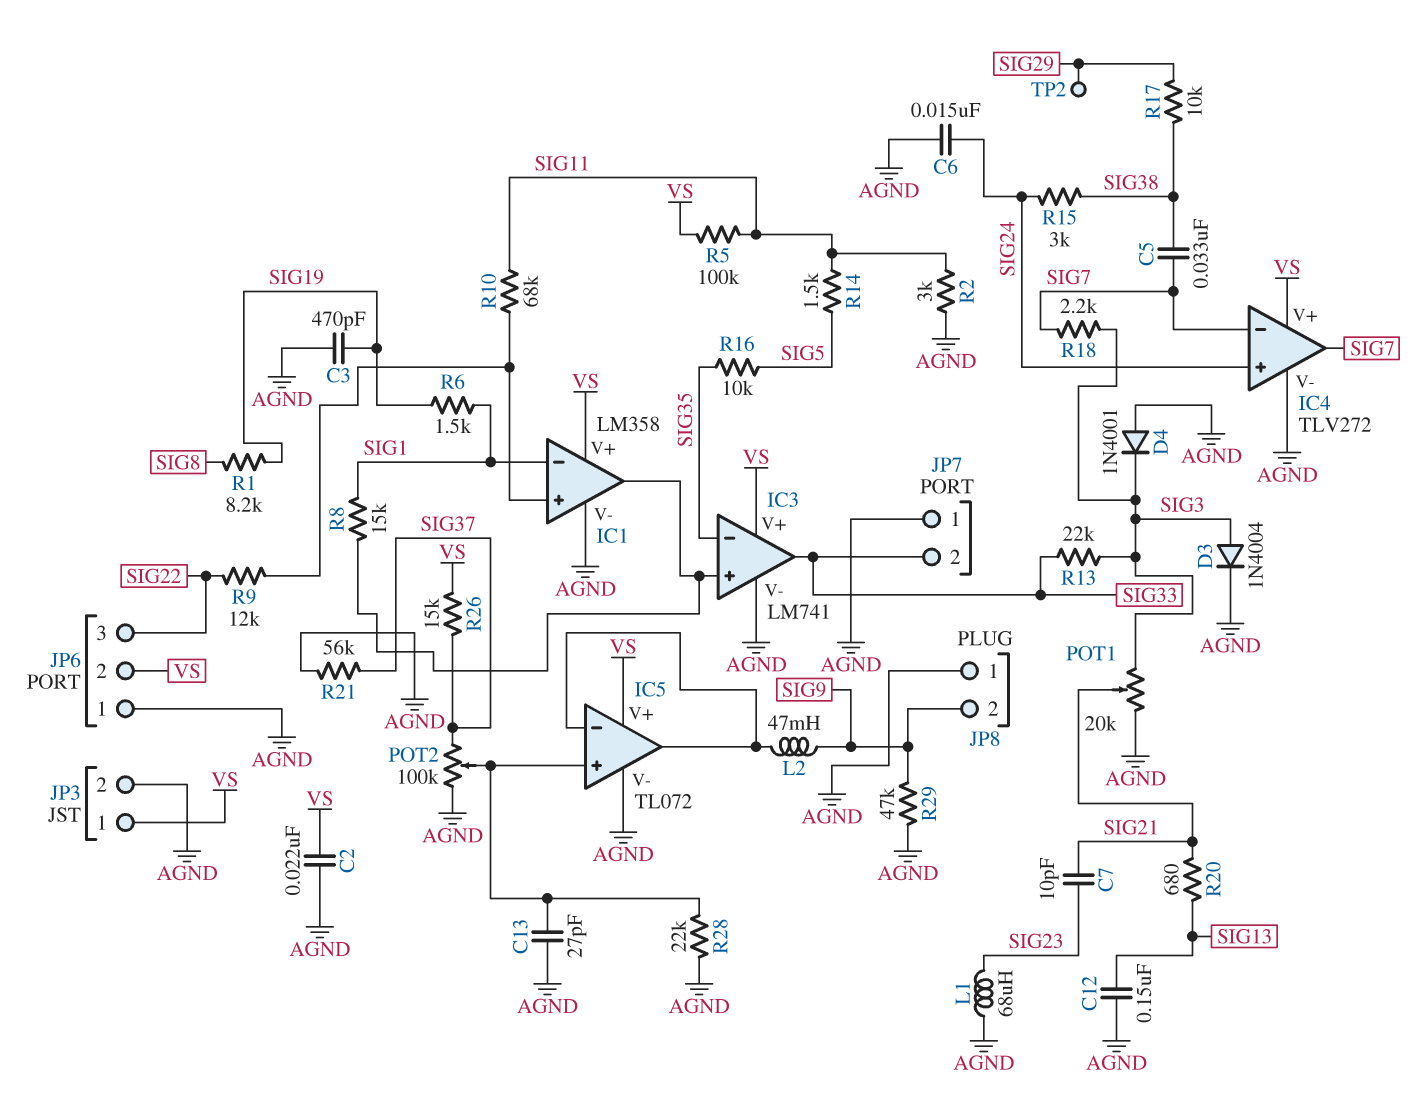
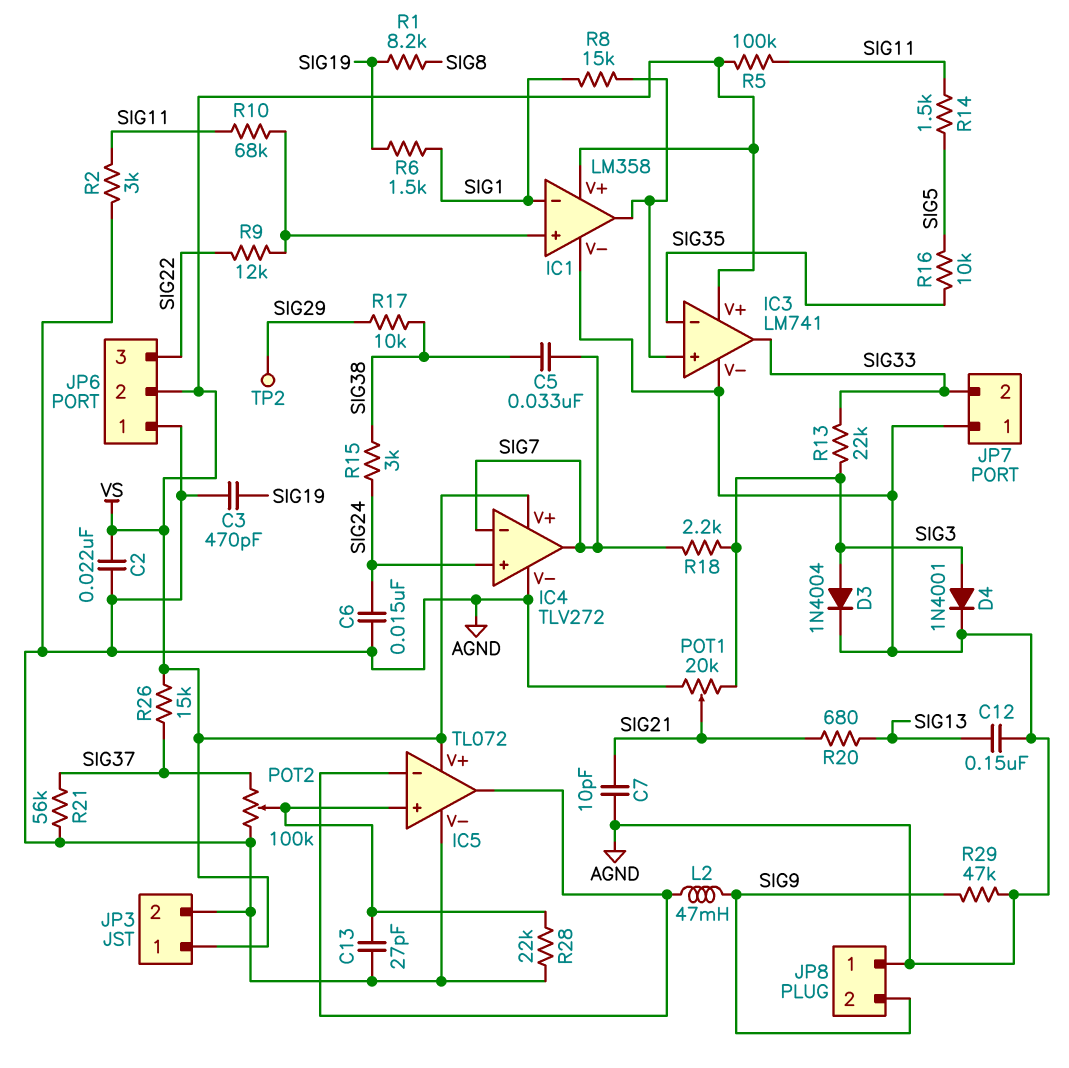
C7: 10pF (SIG21, SIG23) -> 10pF (AGND, SIG21)
D4: diode 1N4001 (A AGND, K SIG3) -> diode 1N4001 (A SIG3, K AGND)
L1: 68uH (AGND, SIG23) -> none

